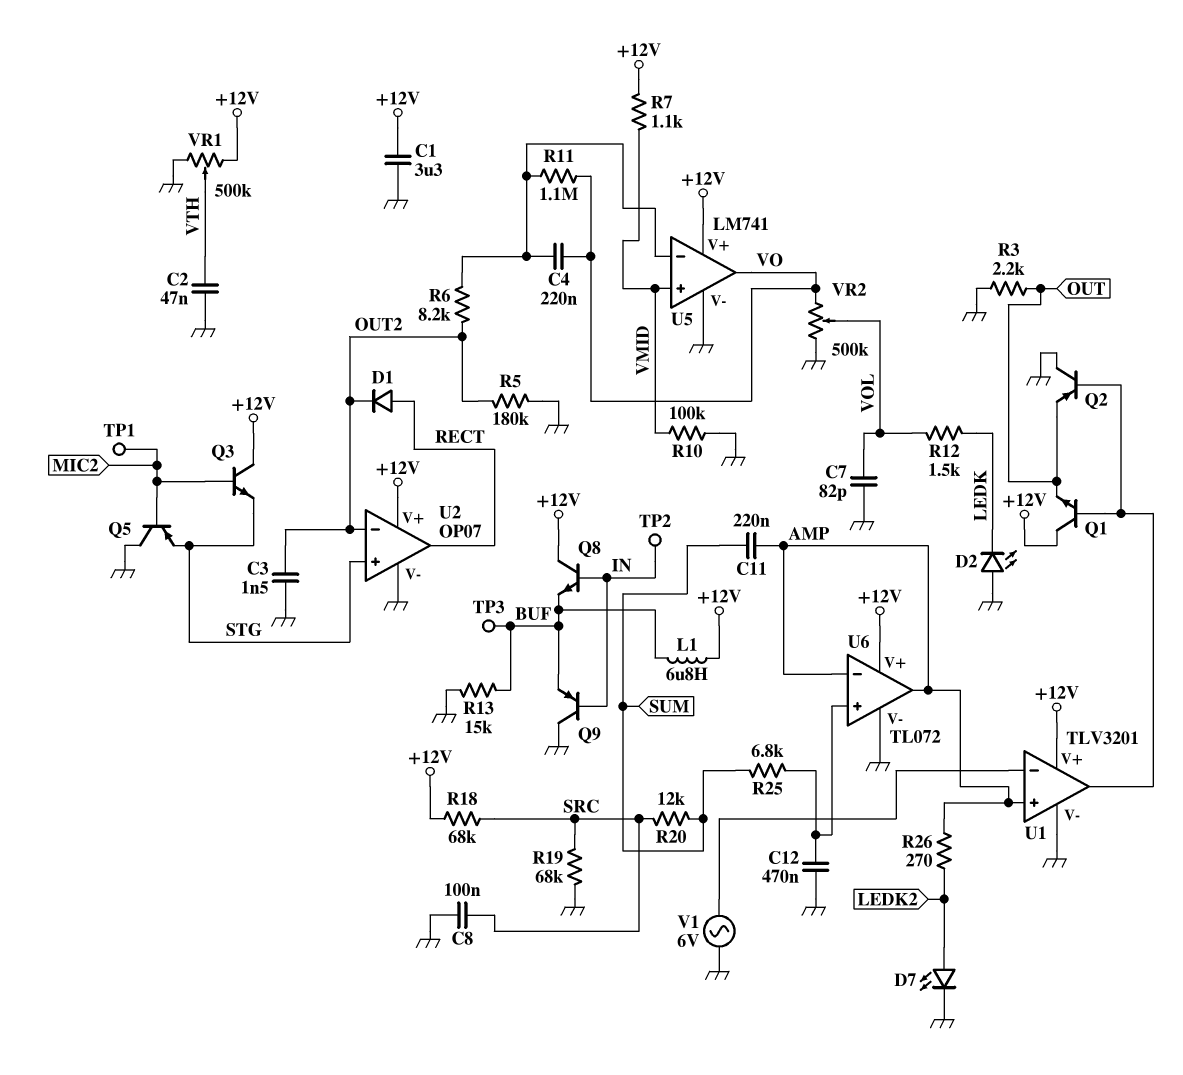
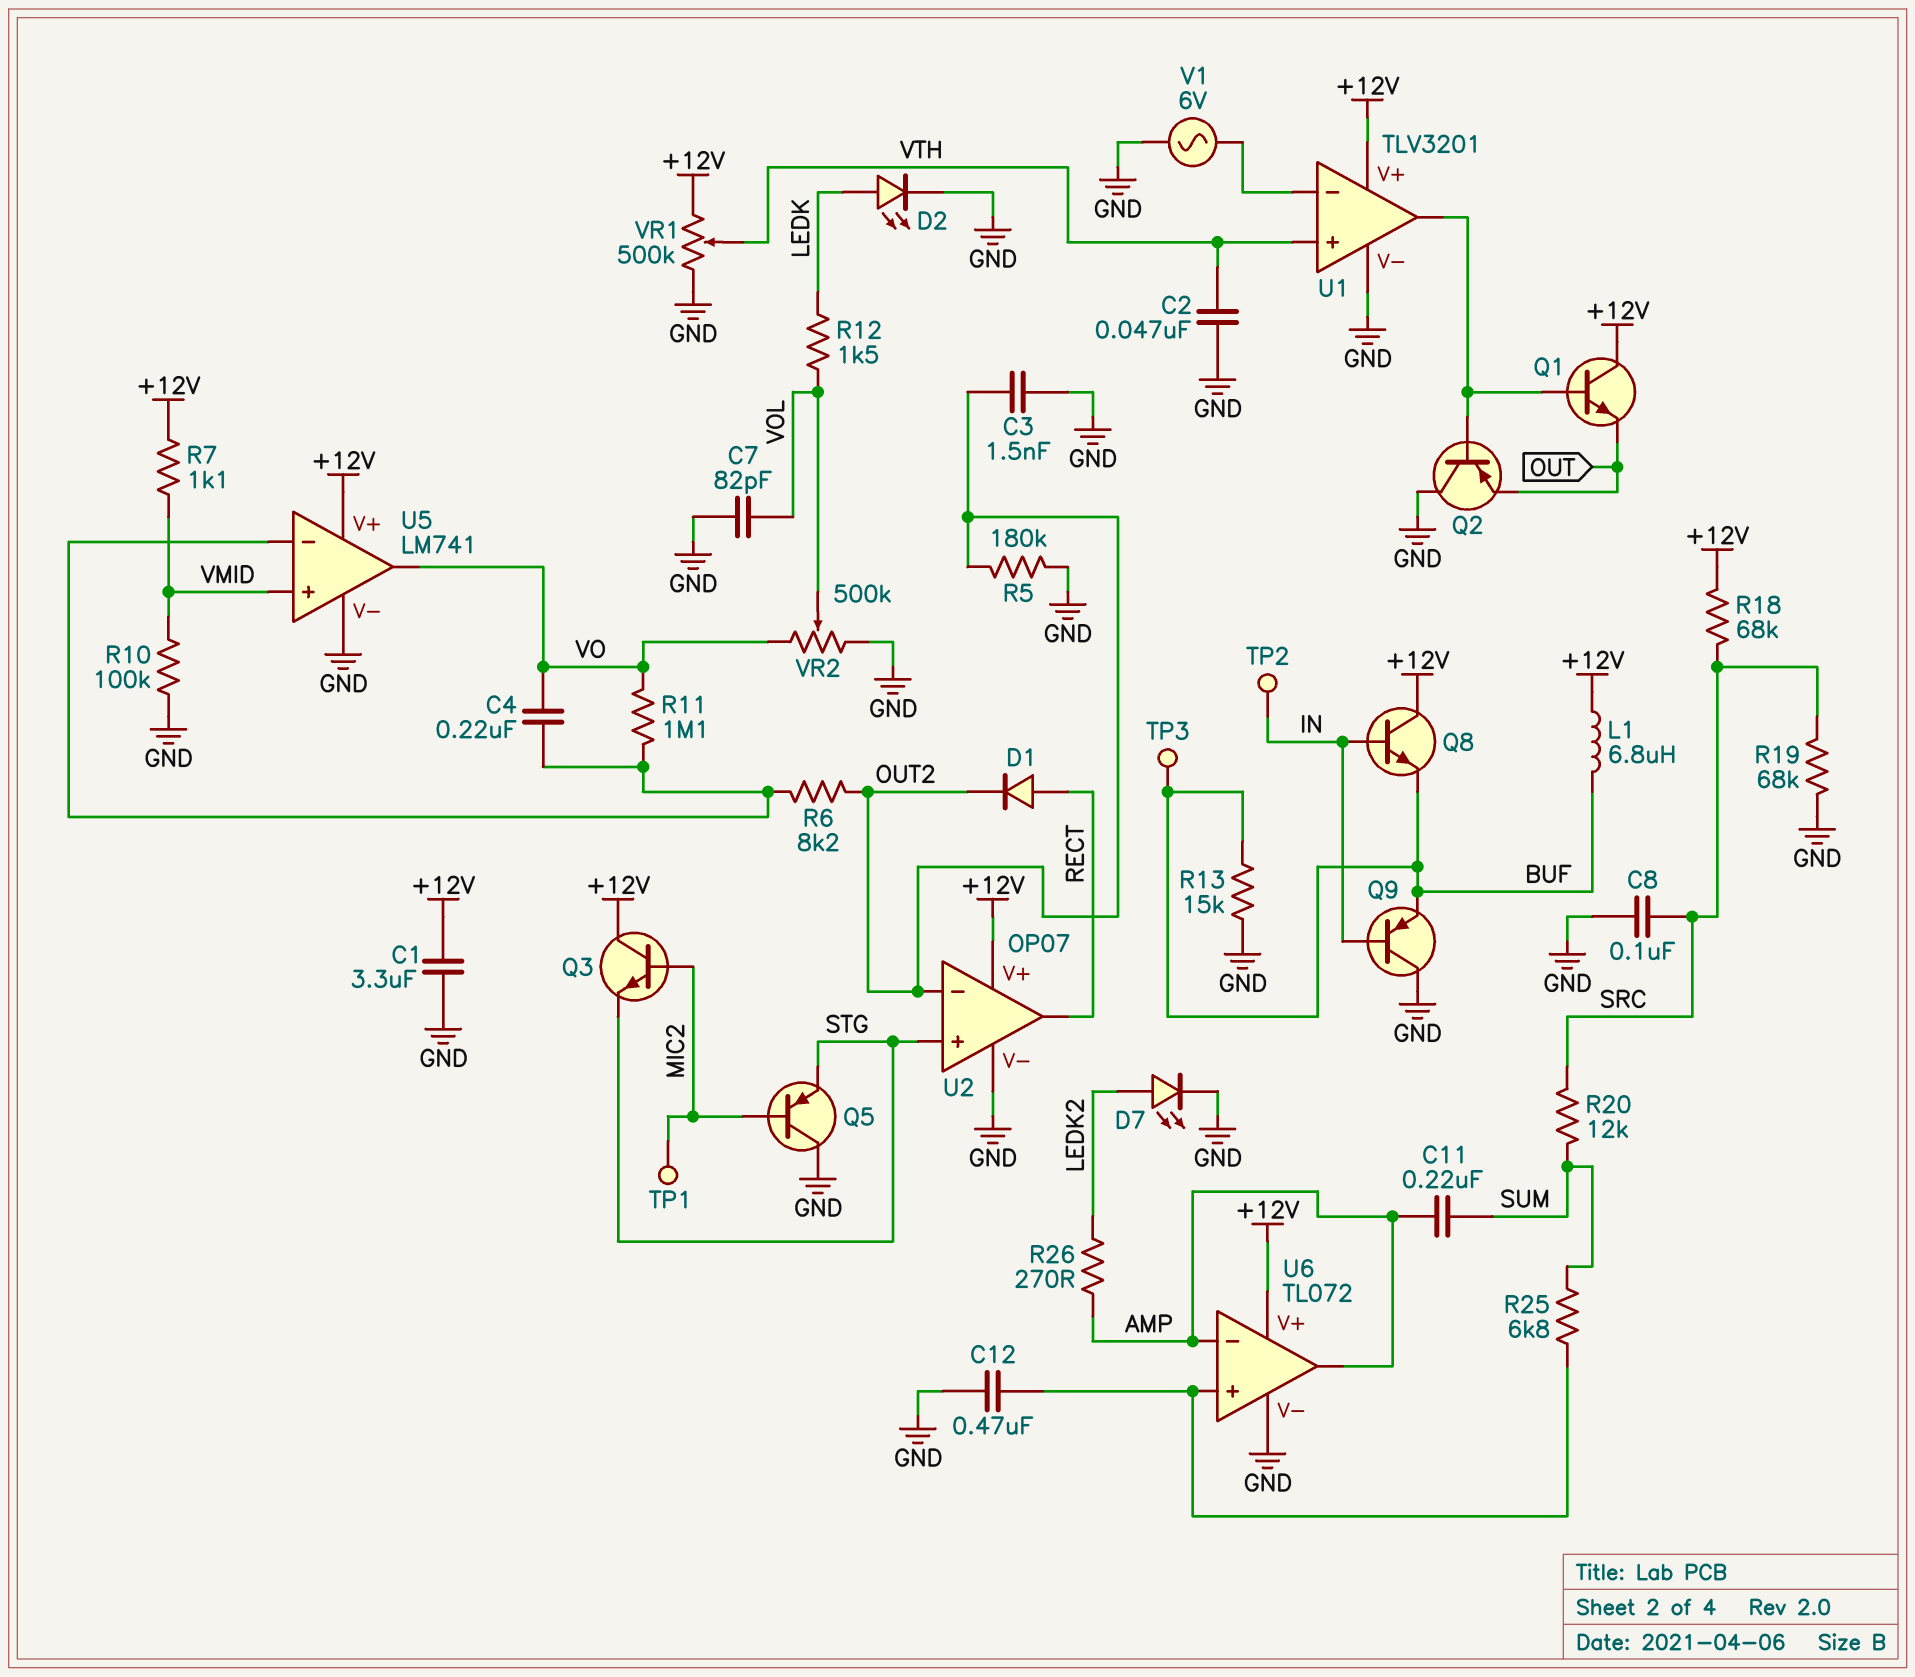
D2: LED (A GND, K LEDK) -> LED (A LEDK, K GND)
R3: 2.2k (GND, OUT) -> none
U1 pin in+: AMP -> VTH

